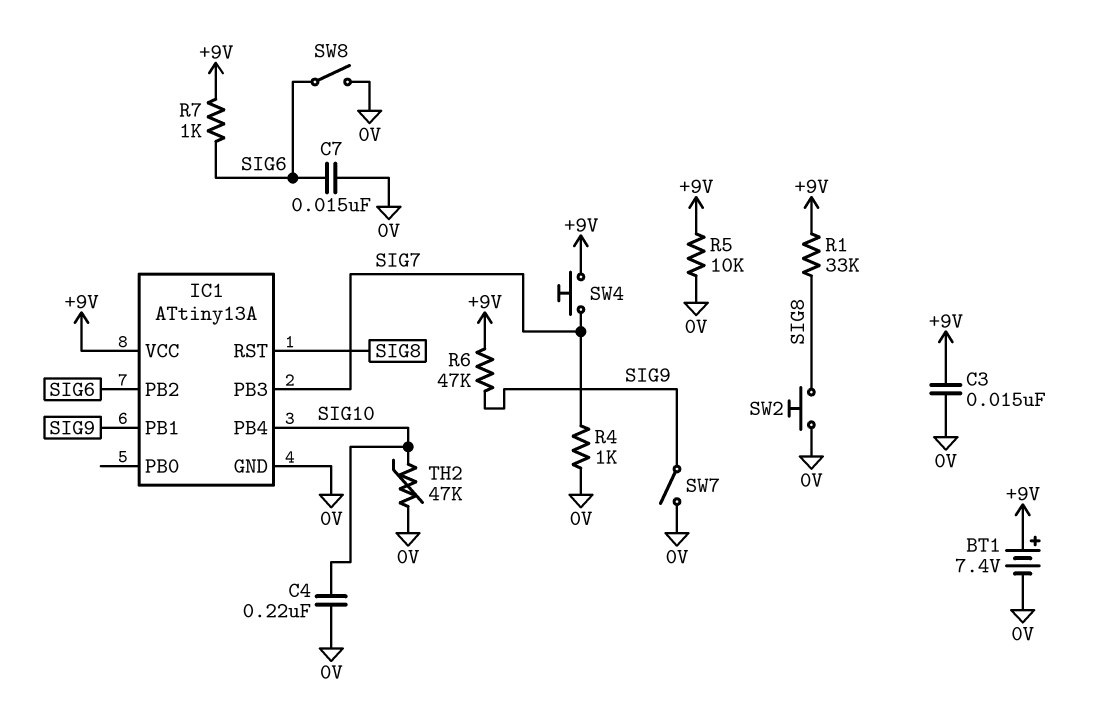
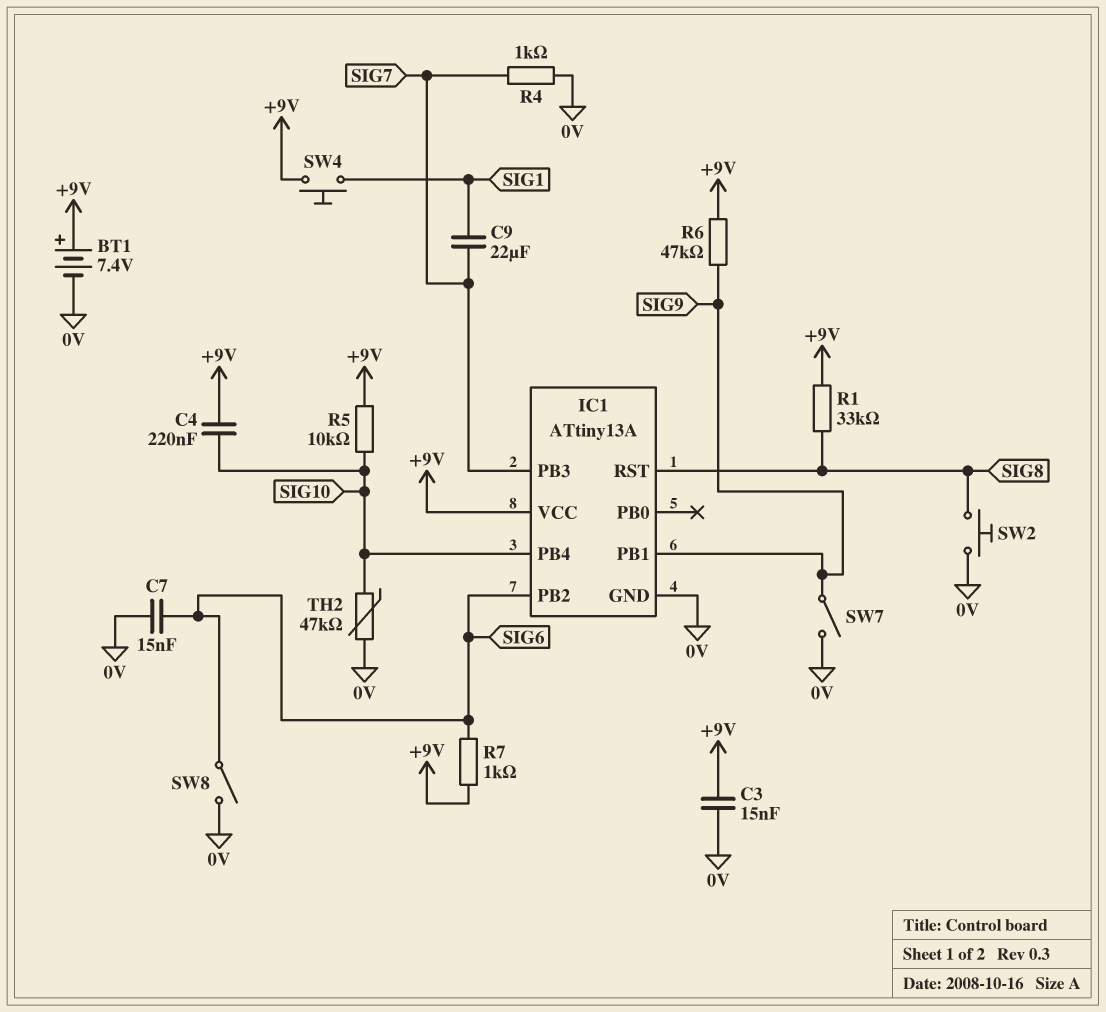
C4: 220nF (0V, SIG10) -> 220nF (+9V, SIG10)
C9: none -> 22uF (SIG1, SIG7)
R5: 10k (+9V, 0V) -> 10k (+9V, SIG10)
SW4: button (+9V, SIG7) -> button (+9V, SIG1)

